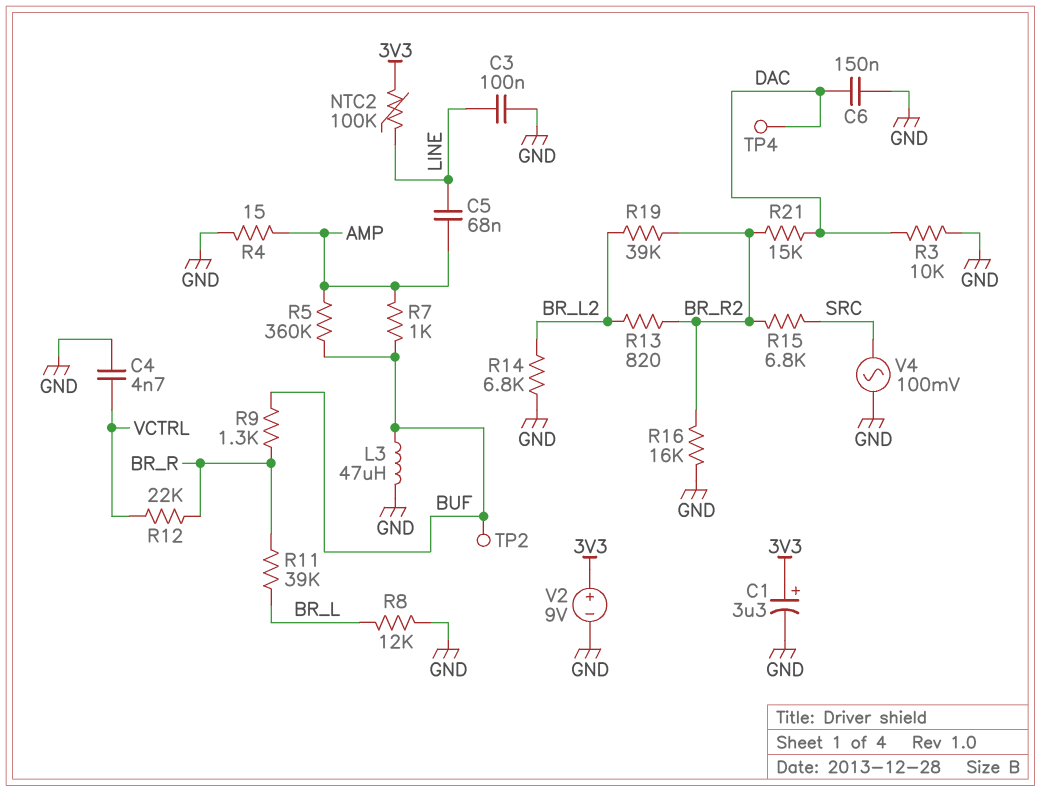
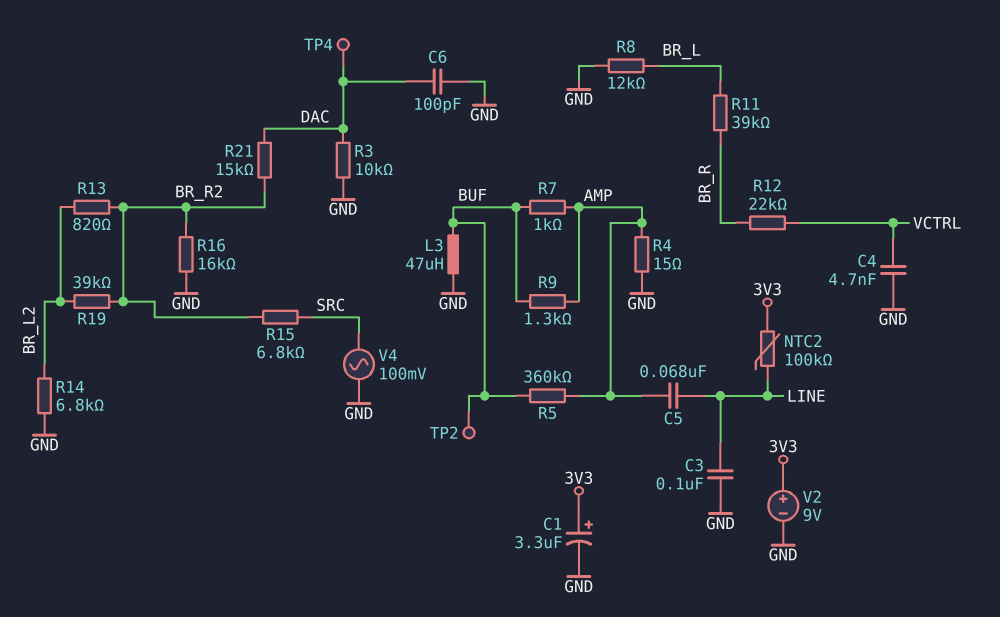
C6: 150nF (DAC, GND) -> 100pF (DAC, GND)
R9: 1.3k (BR_R, BUF) -> 1.3k (AMP, BUF)

